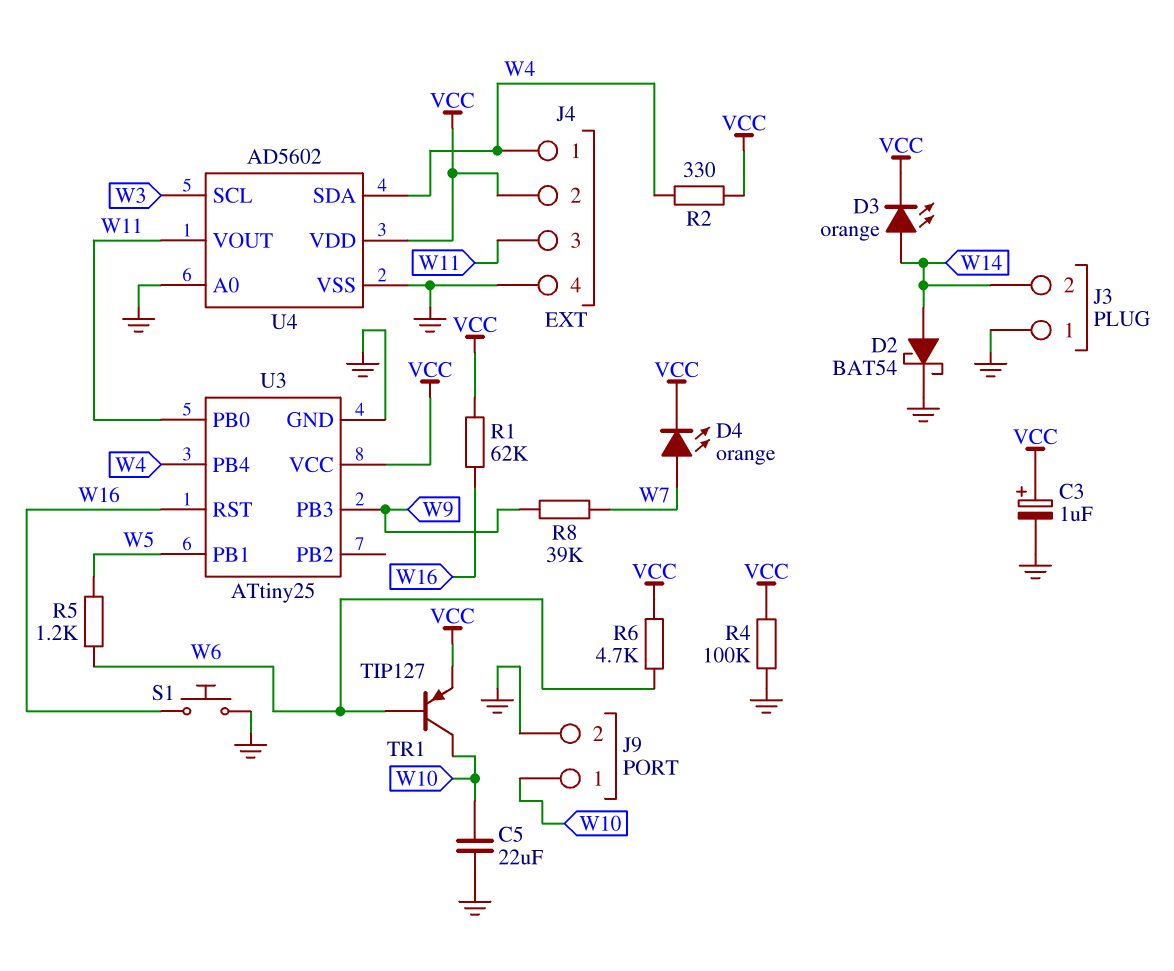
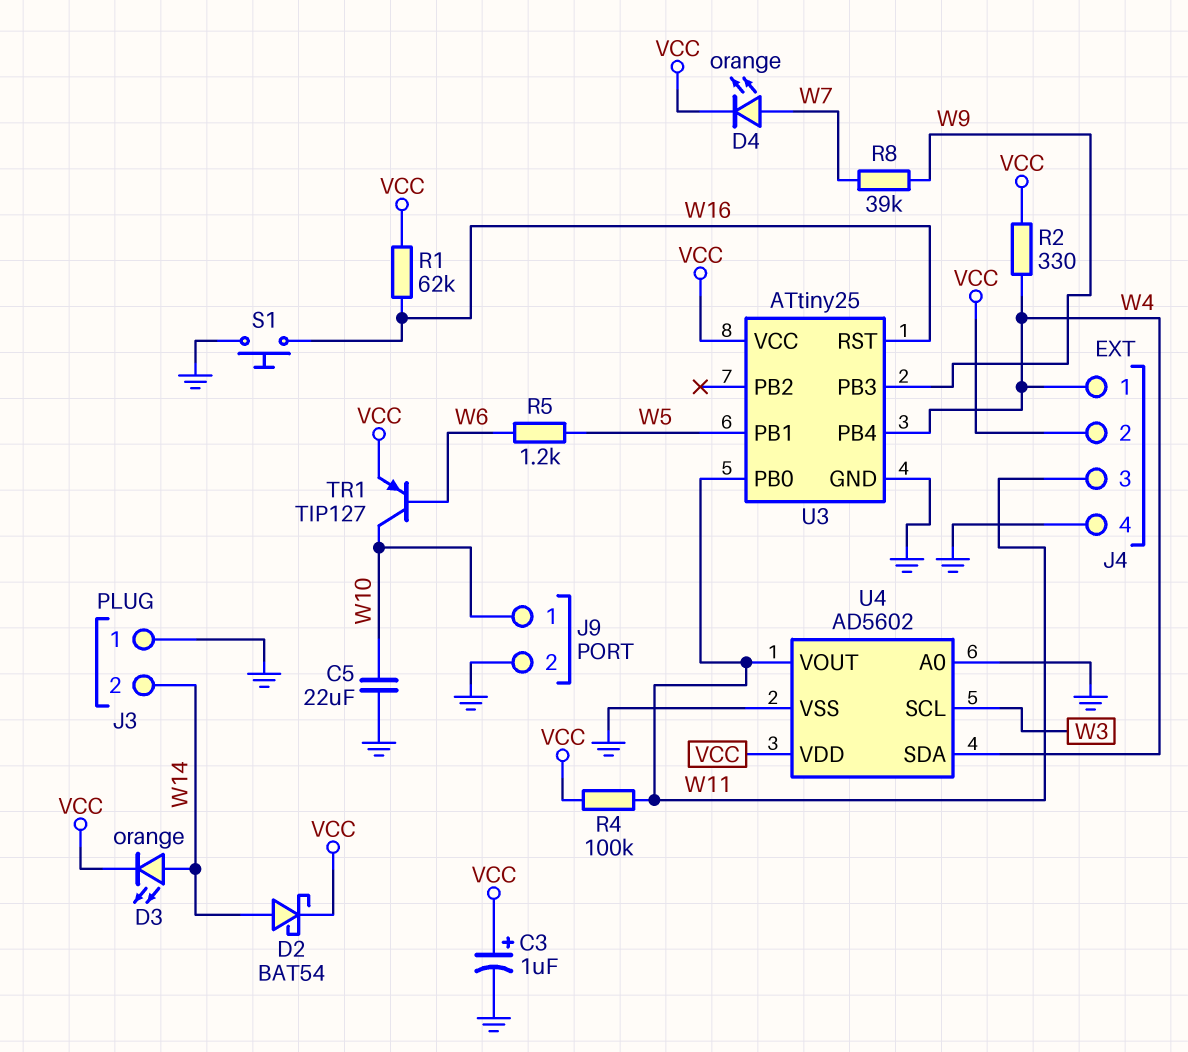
D2: schottky BAT54 (A W14, K GND) -> schottky BAT54 (A W14, K VCC)
R4: 100k (GND, VCC) -> 100k (VCC, W11)
R6: 4.7k (VCC, W6) -> none

